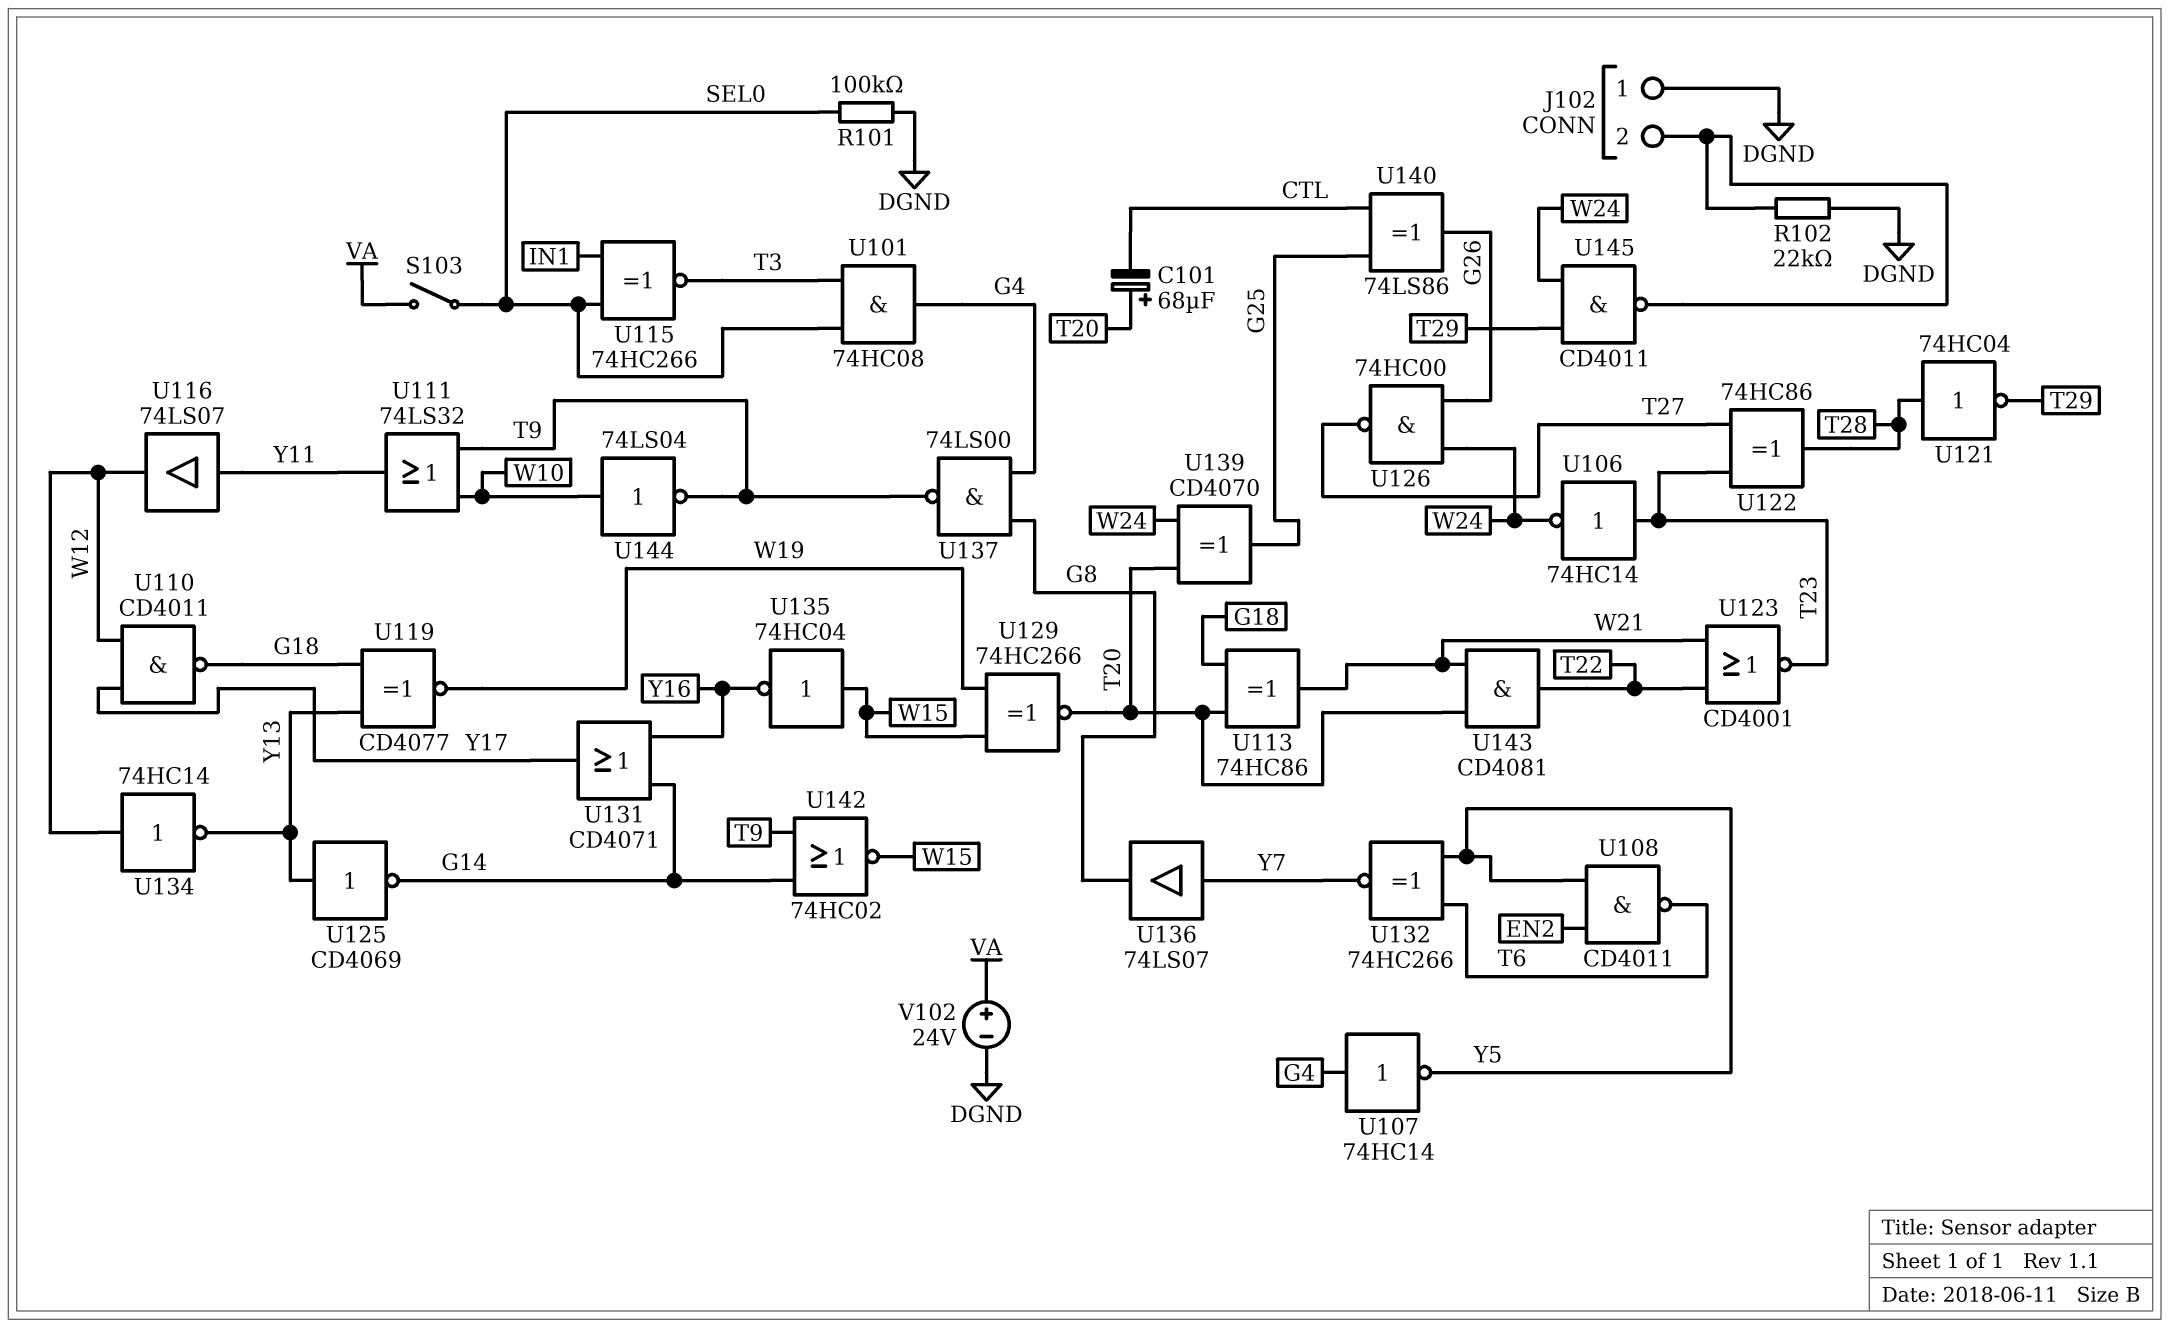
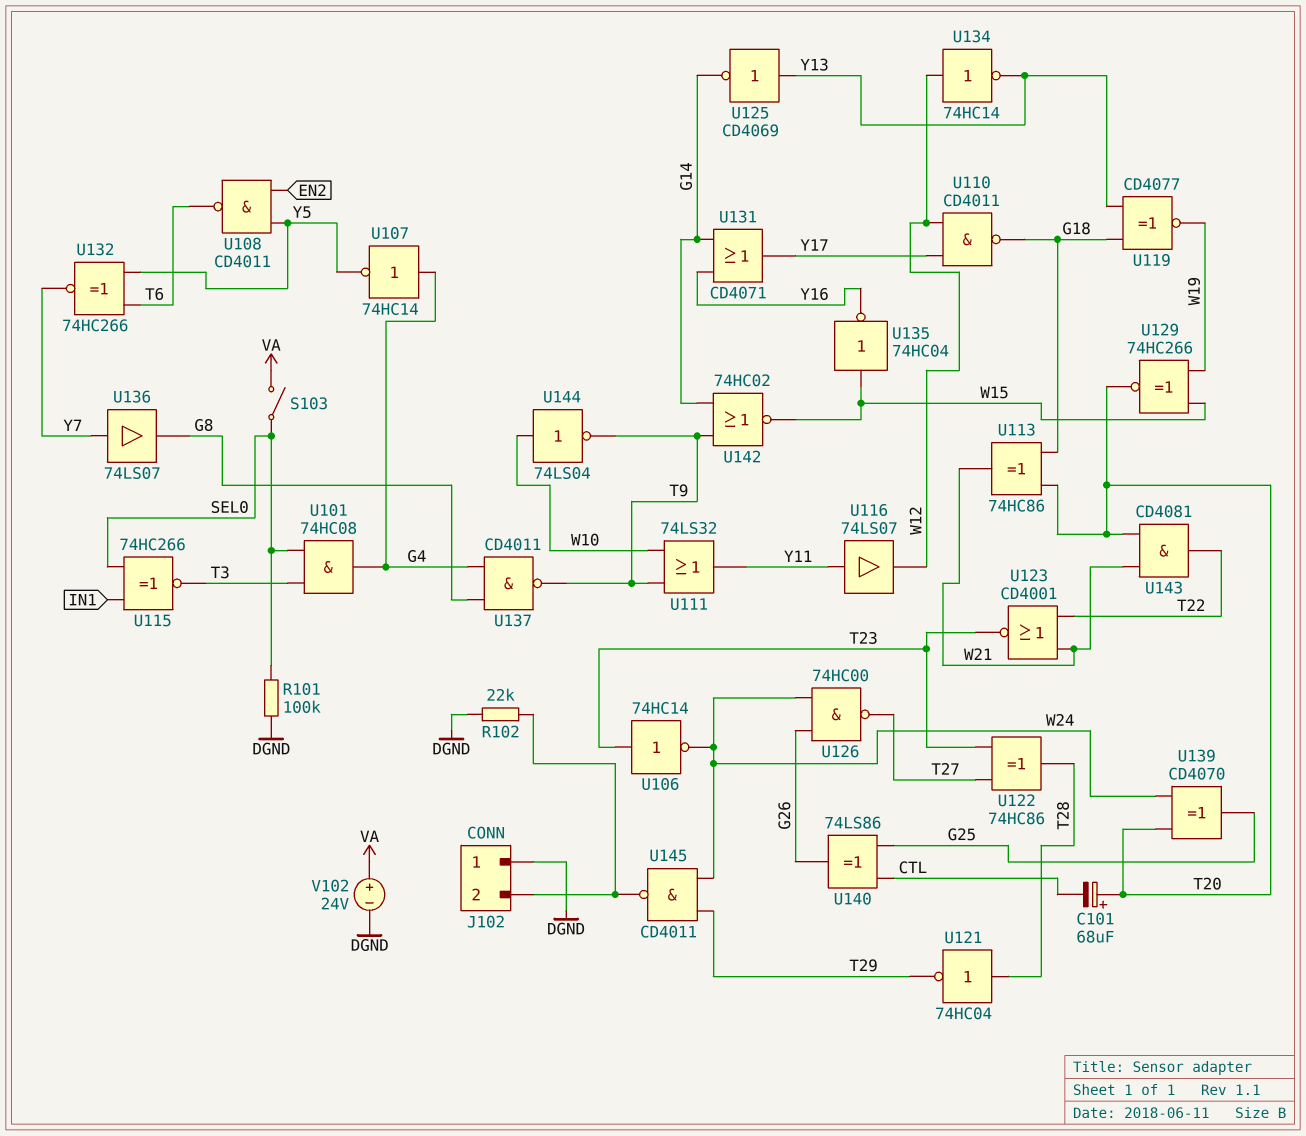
U137: NAND 74LS00 (in G4, in G8, out T9) -> NAND CD4011 (in G4, in G8, out T9)

